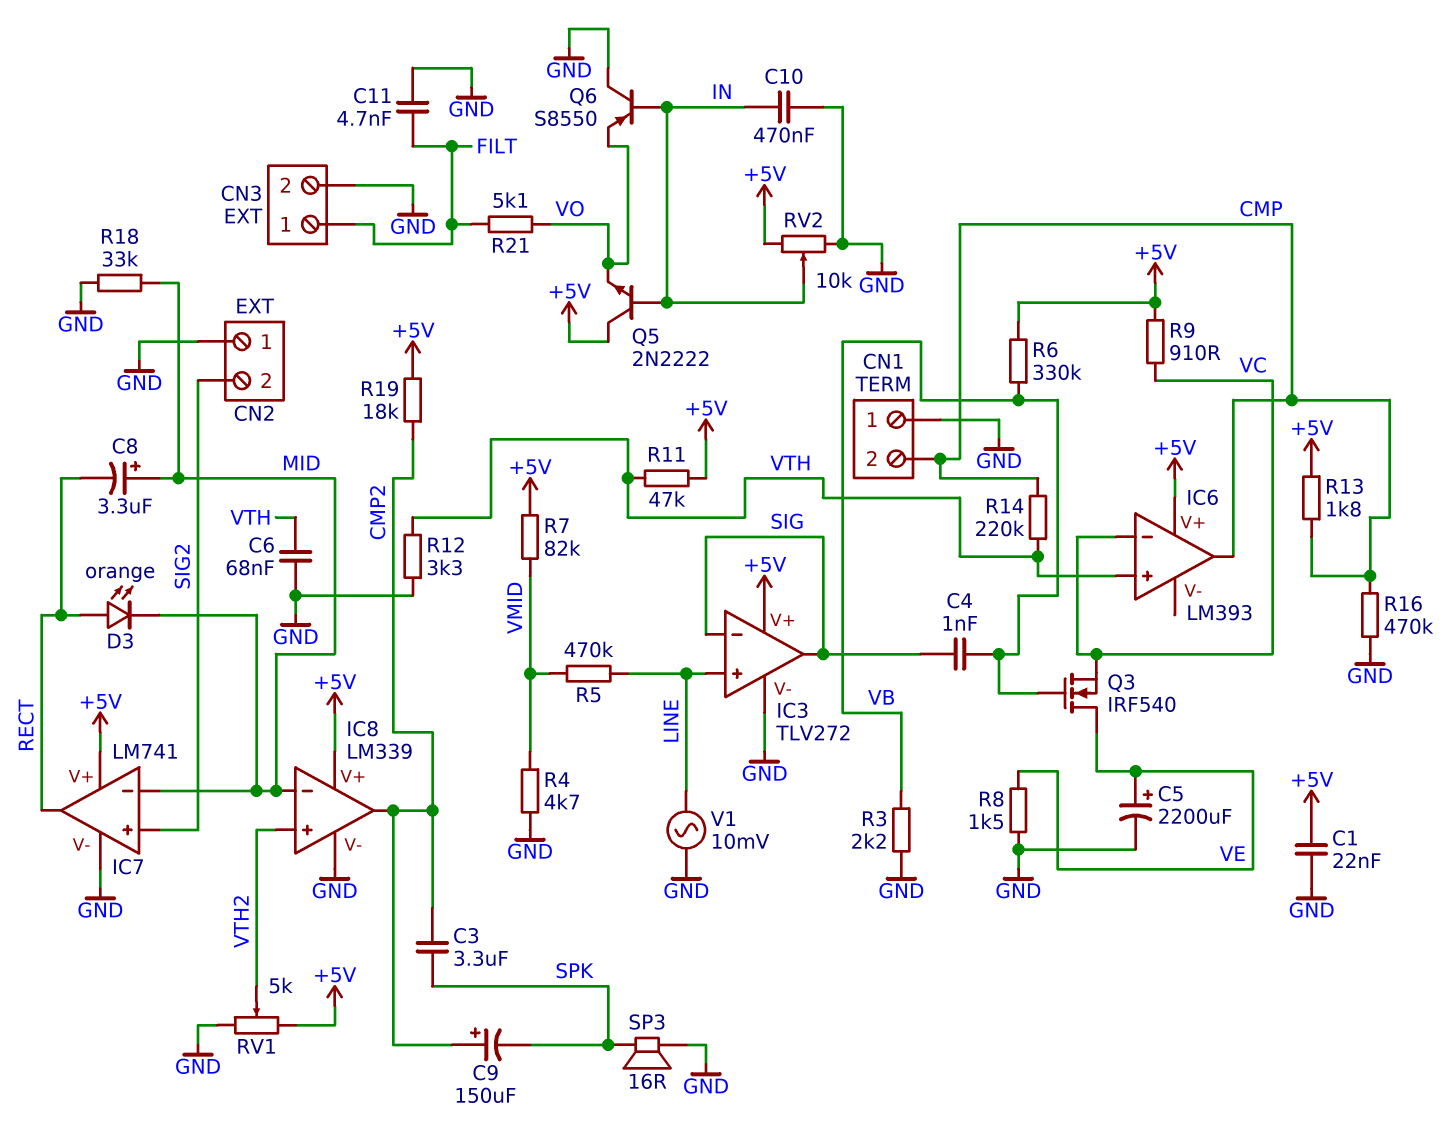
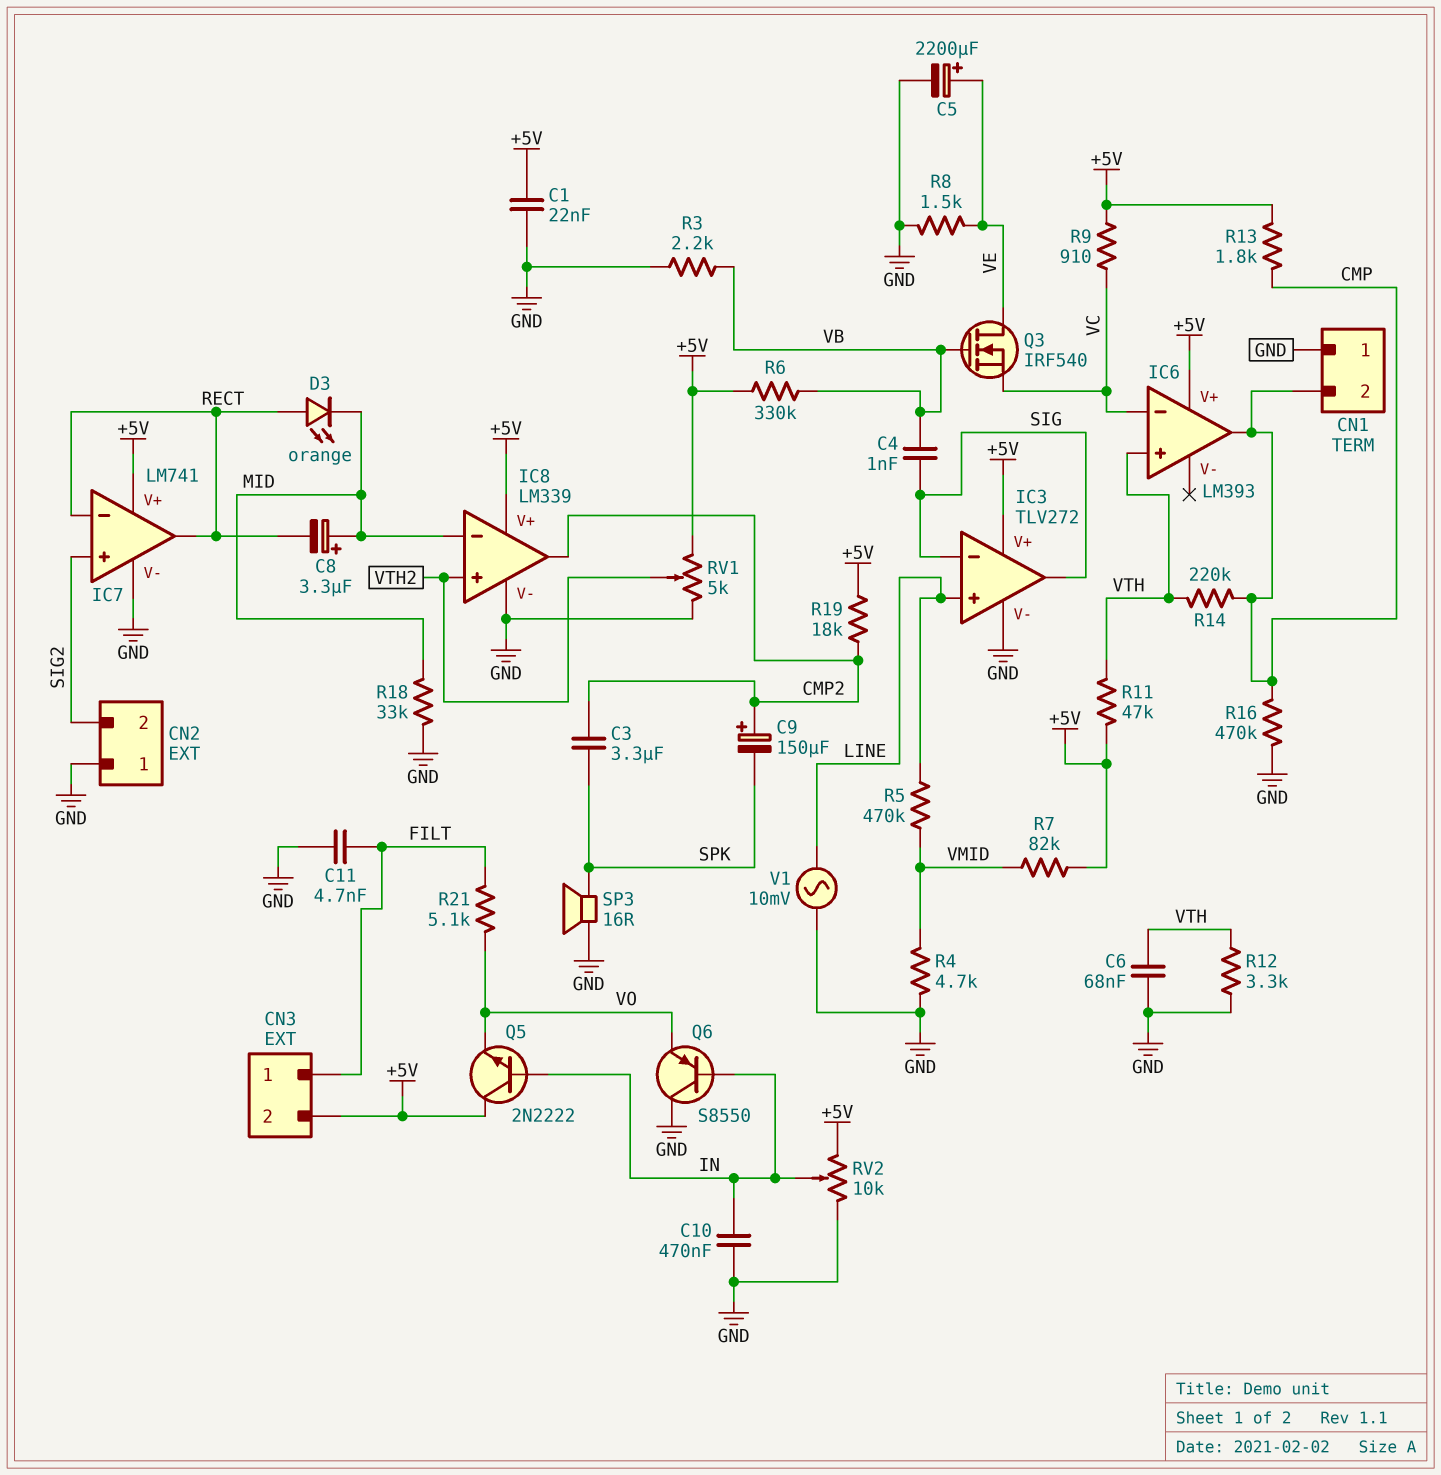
CN3 pin 2: GND -> +5V
IC7 pin in-: MID -> RECT

